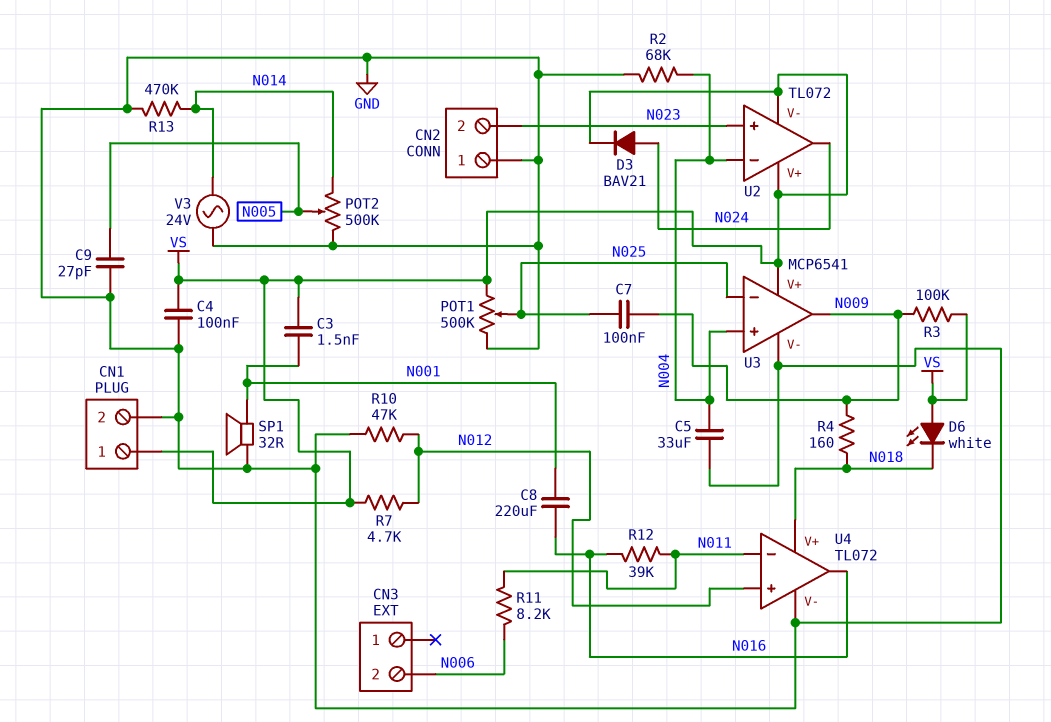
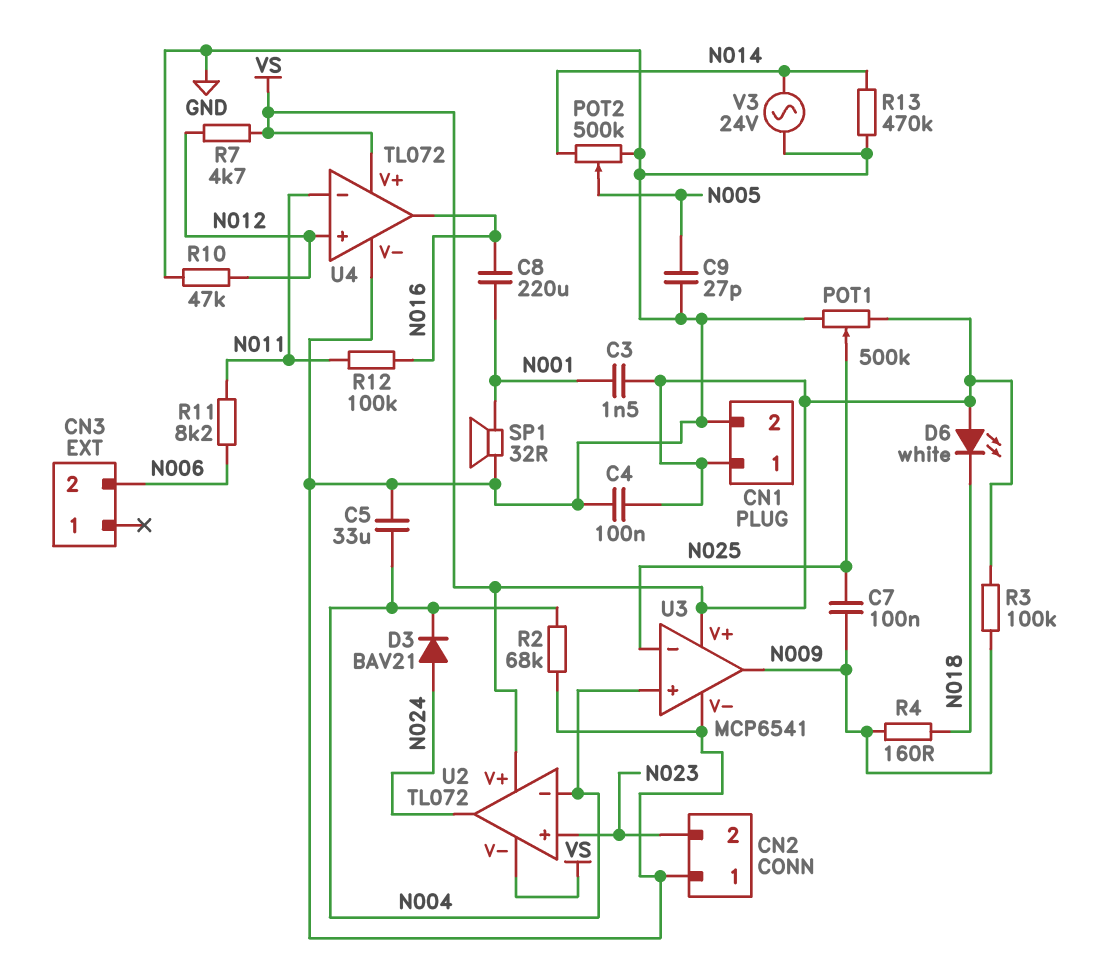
D3: diode BAV21 (A N024, K VS) -> diode BAV21 (A N024, K N004)
R12: 39k (N011, N016) -> 100k (N011, N016)
U4 pin V+: N018 -> VS

